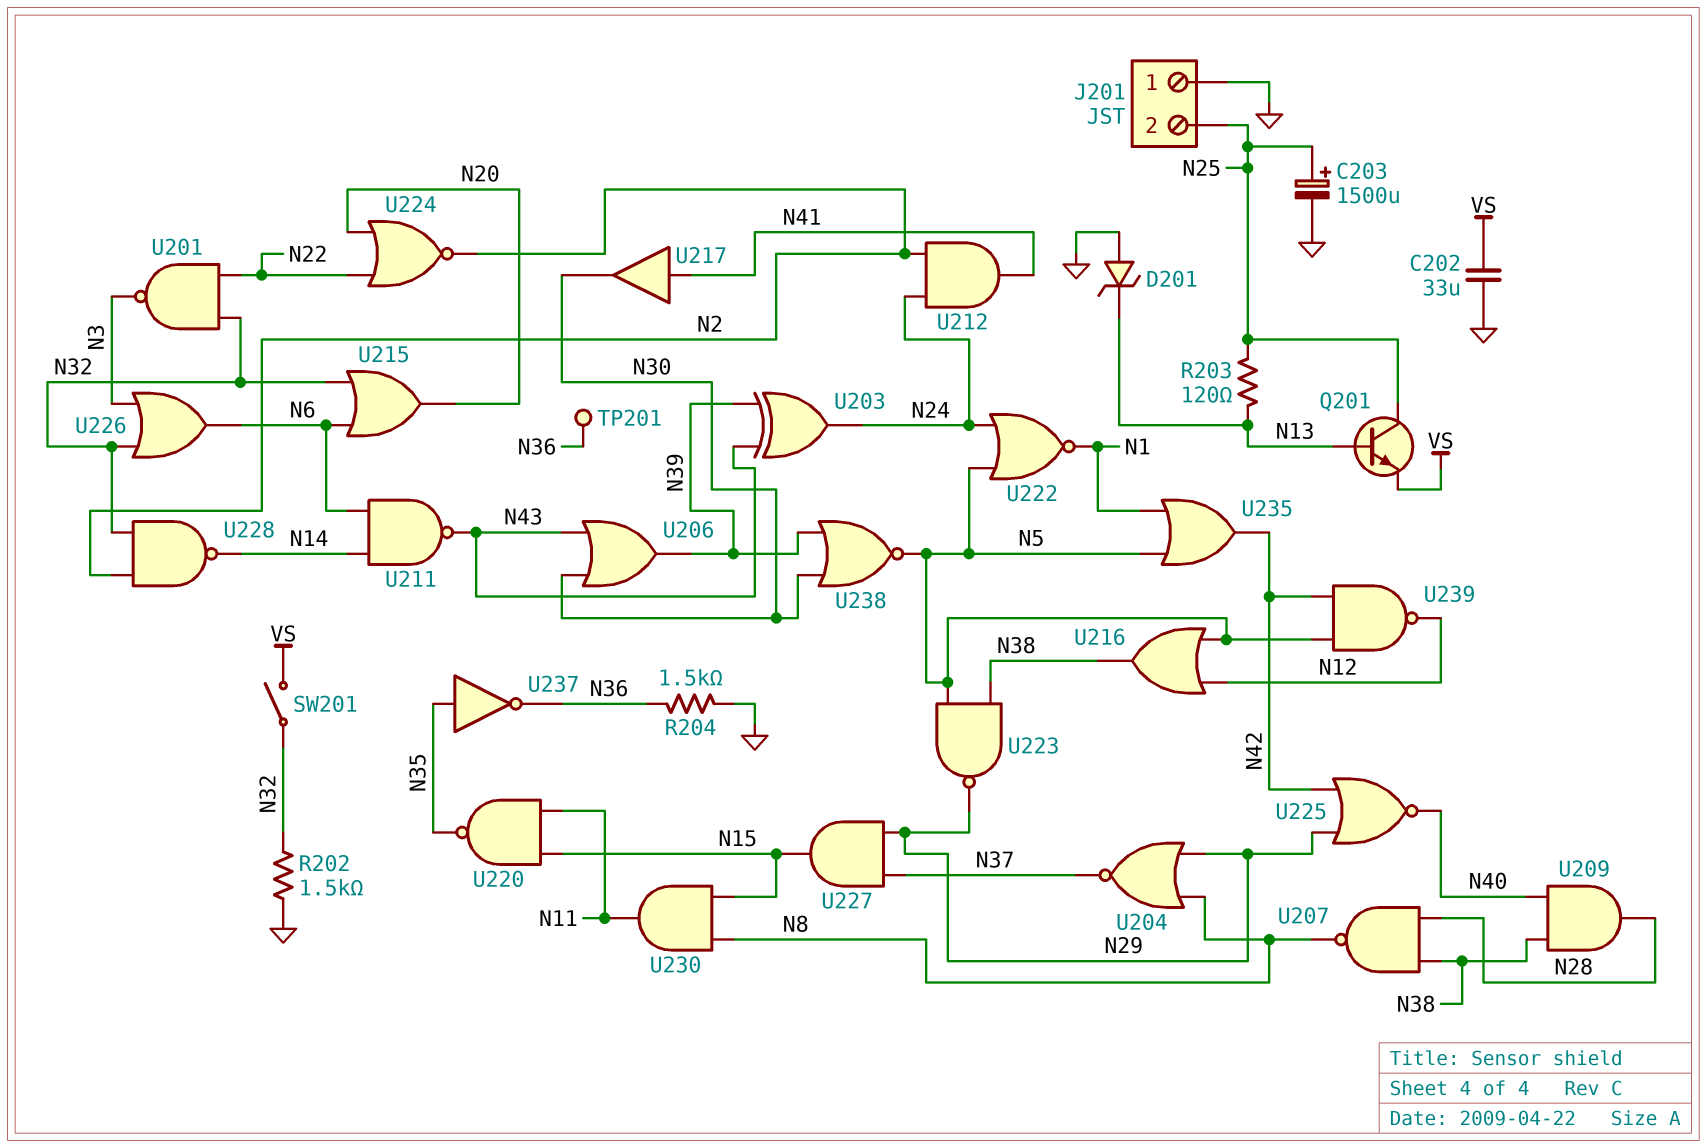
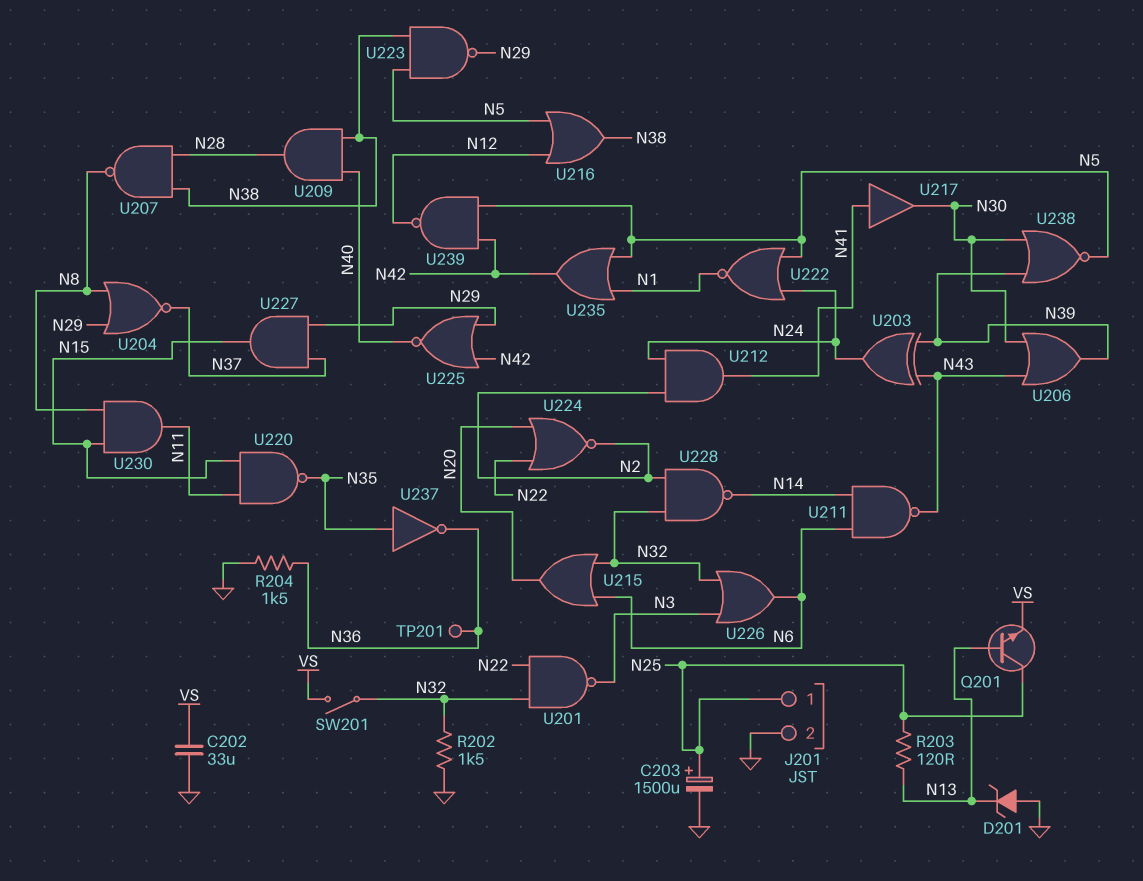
J201 pin 1: GND -> N25
J201 pin 2: N25 -> GND

